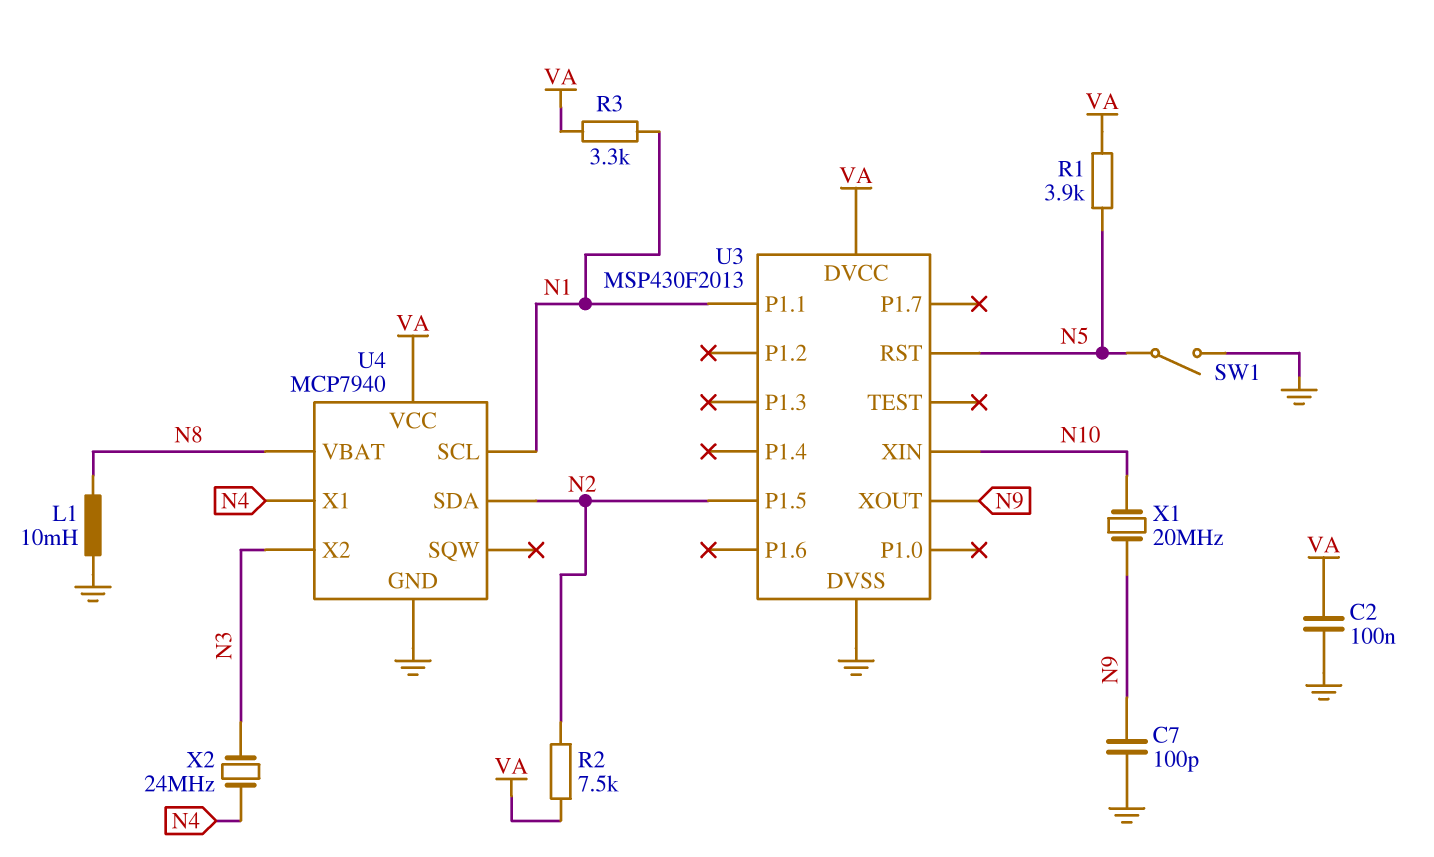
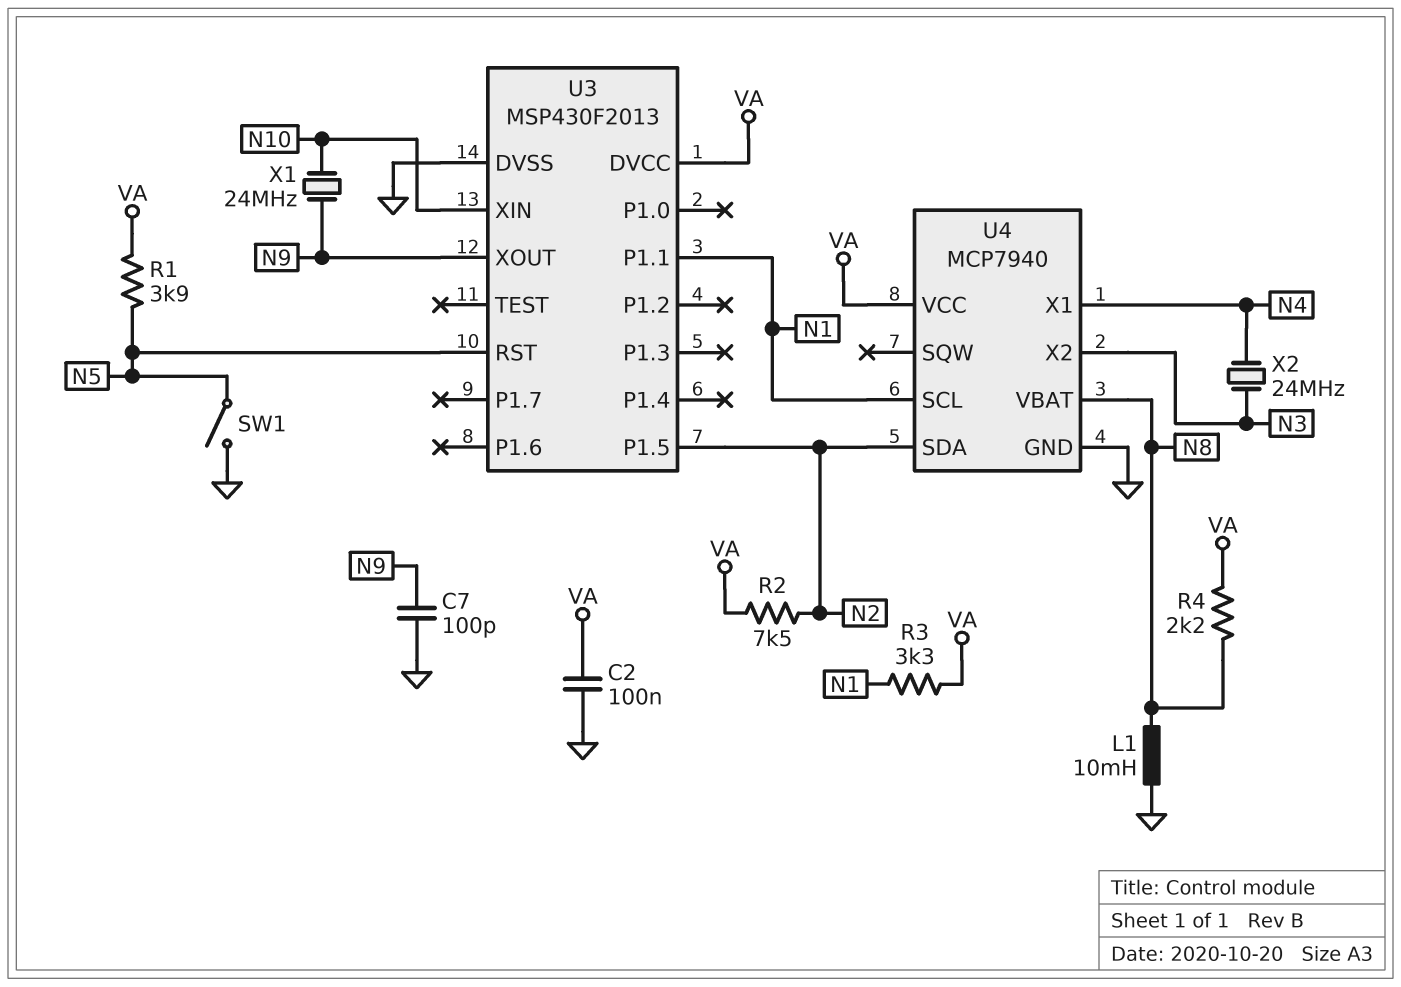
R4: none -> 2.2k (N8, VA)
X1: 20MHz (N9, N10) -> 24MHz (N9, N10)

